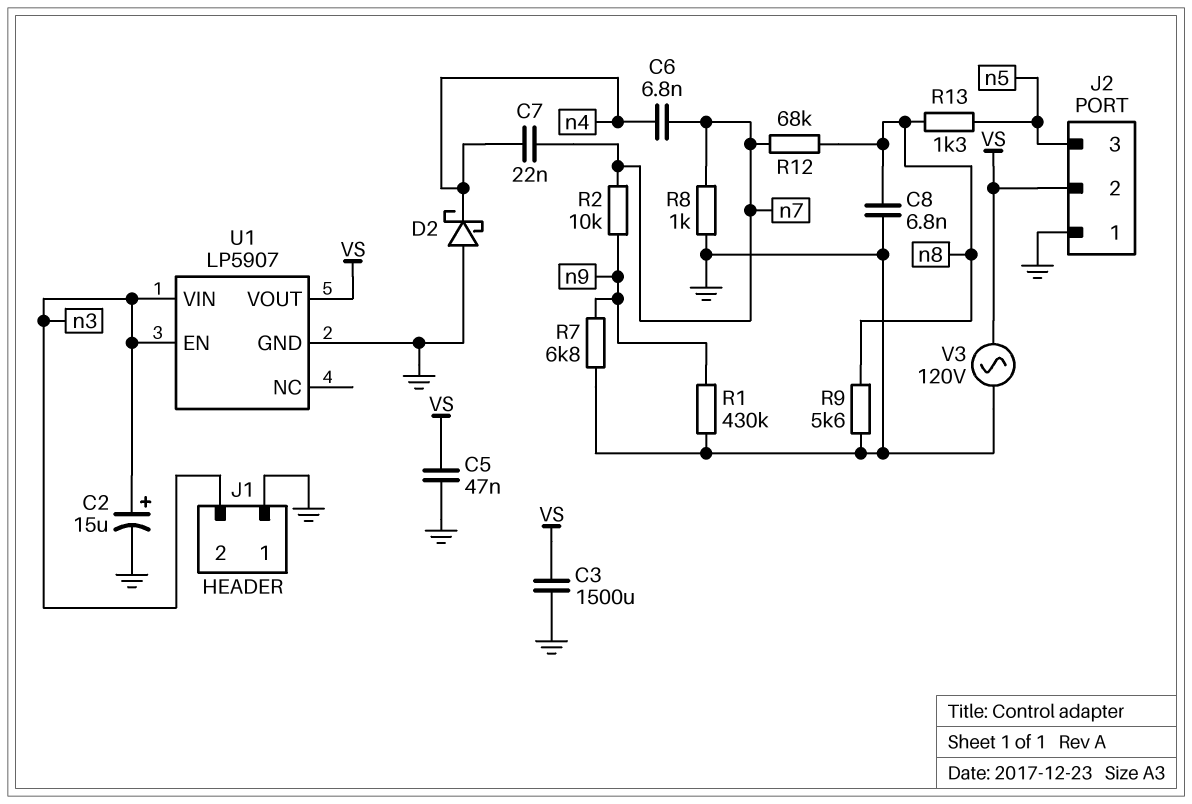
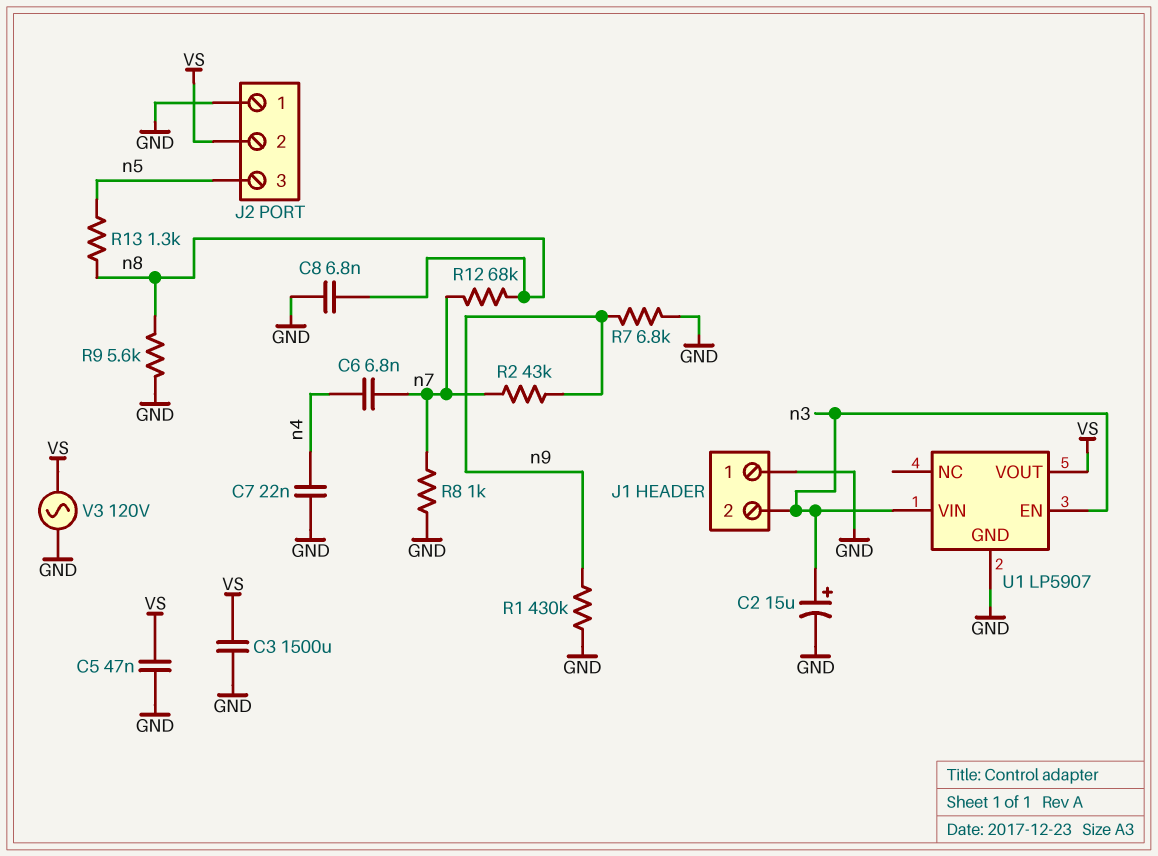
C7: 22nF (n4, n7) -> 22nF (GND, n4)
D2: schottky (A GND, K n4) -> none
R2: 10k (n7, n9) -> 43k (n7, n9)

